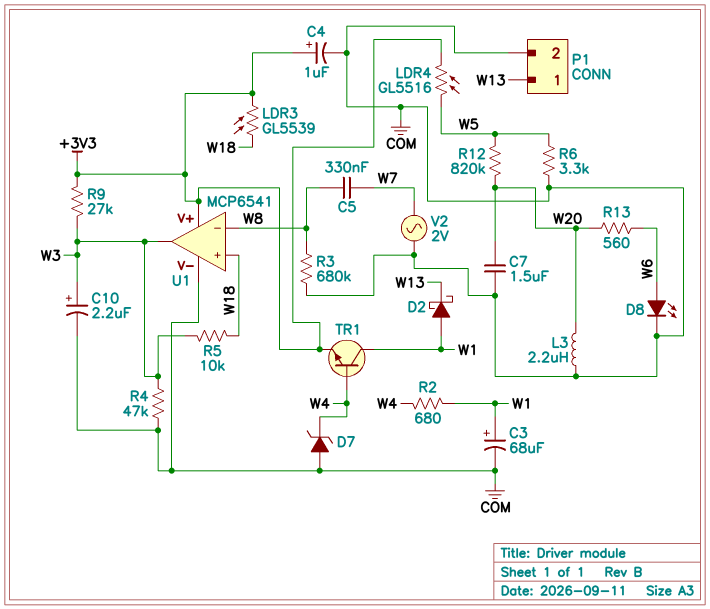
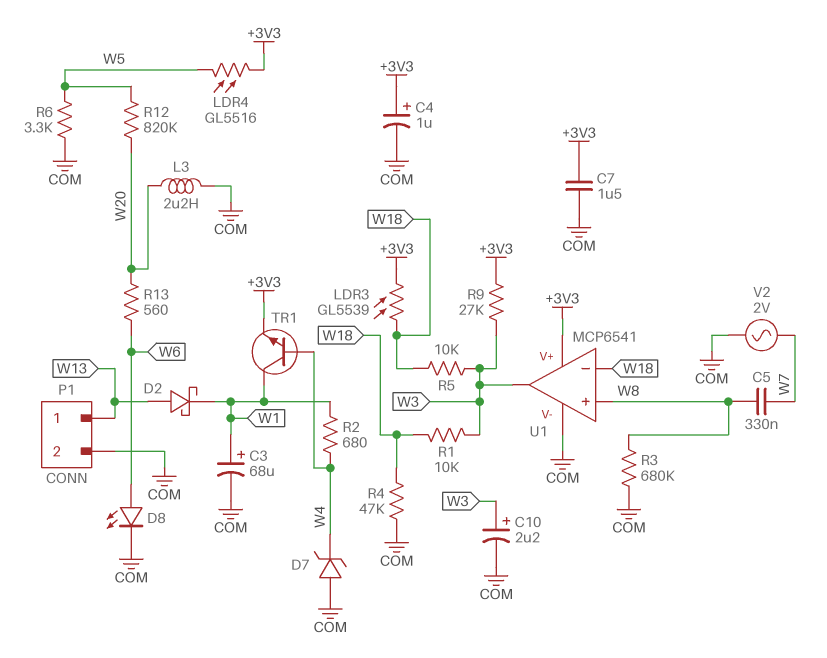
C7: 1.5uF (COM, W20) -> 1.5uF (+3V3, COM)
D2: schottky (A W1, K W13) -> schottky (A W13, K W1)
R1: none -> 10k (W3, W18)
R4: 47k (COM, W3) -> 47k (COM, W18)
U1 pin in+: W18 -> W8
U1 pin in-: W8 -> W18

